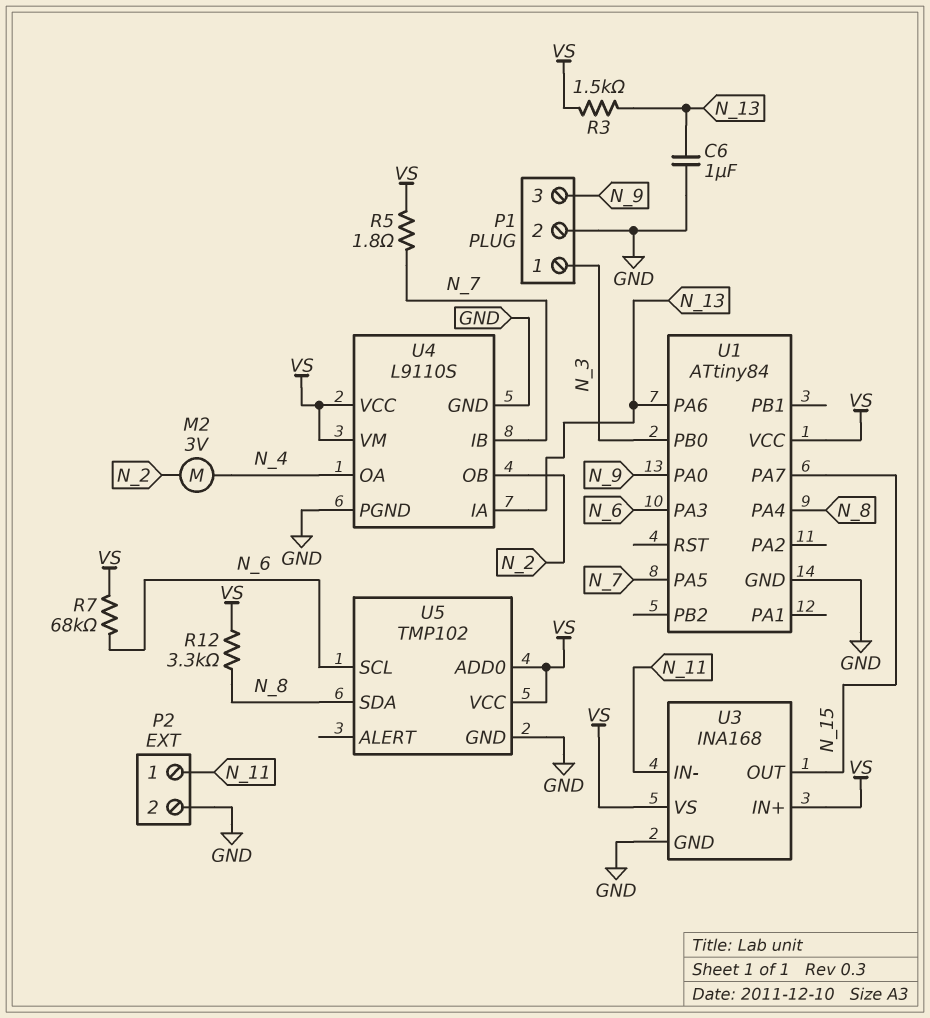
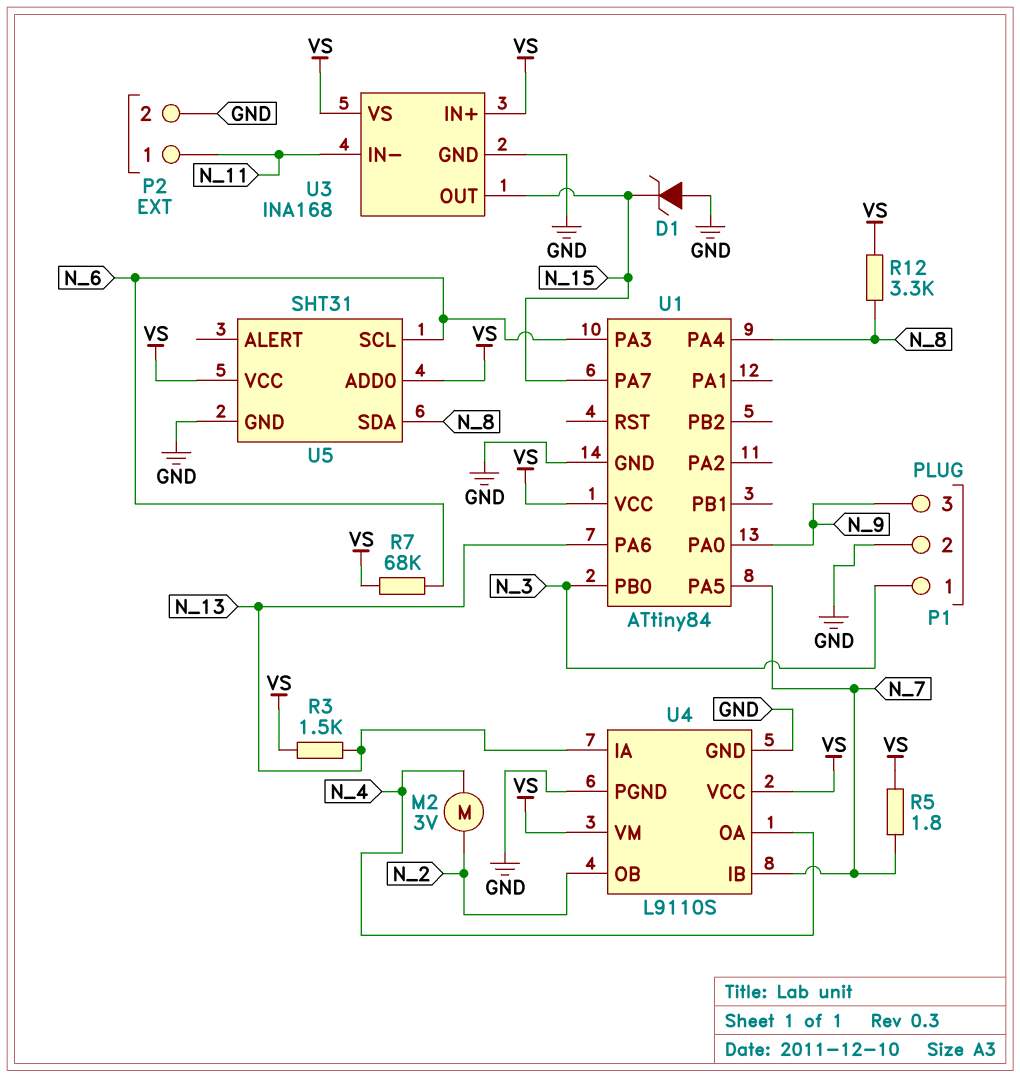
C6: 1uF (GND, N_13) -> none
D1: none -> zener (A GND, K N_15)
U5: TMP102 -> SHT31

